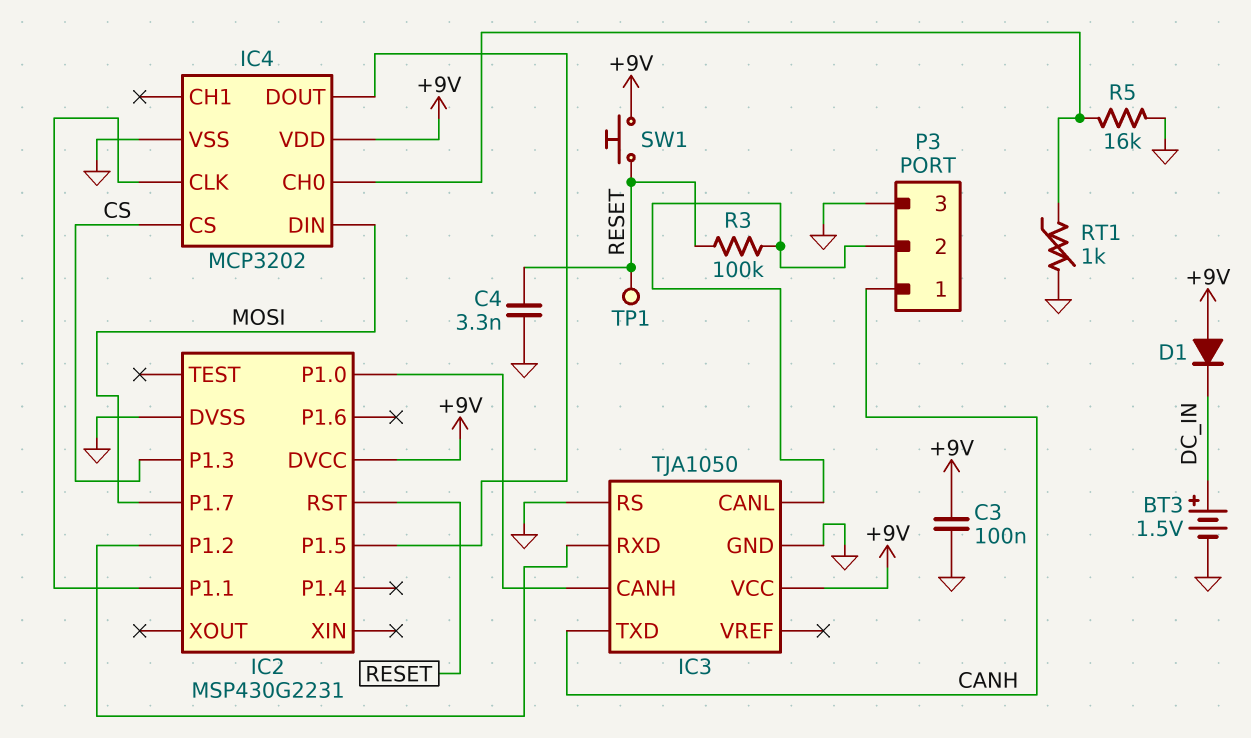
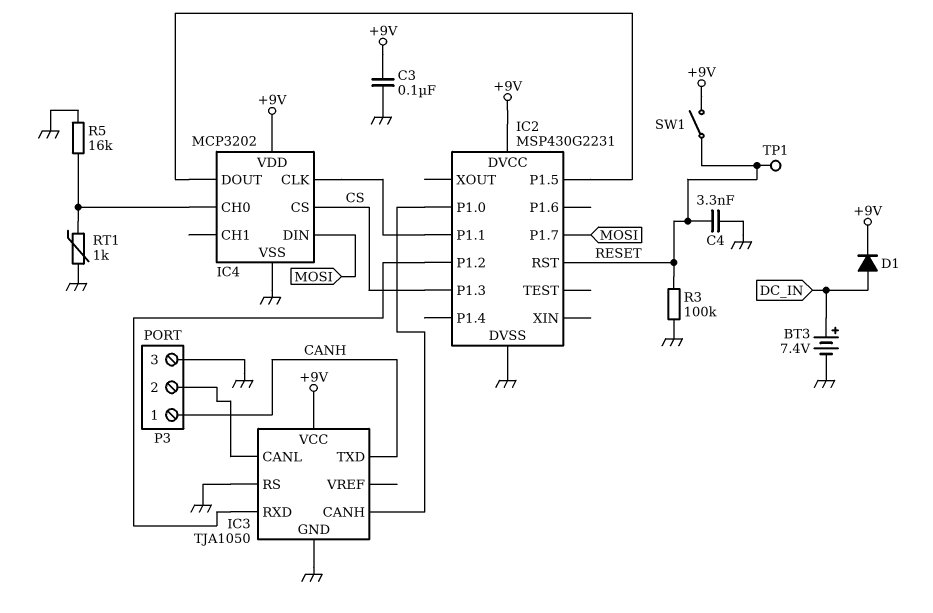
BT3: 1.5V (plus DC_IN, minus GND) -> 7.4V (plus DC_IN, minus GND)
D1: diode (A +9V, K DC_IN) -> diode (A DC_IN, K +9V)
R3: 100k (IC3/CANL, RESET) -> 100k (GND, RESET)
SW1: button (+9V, RESET) -> switch (+9V, RESET)

